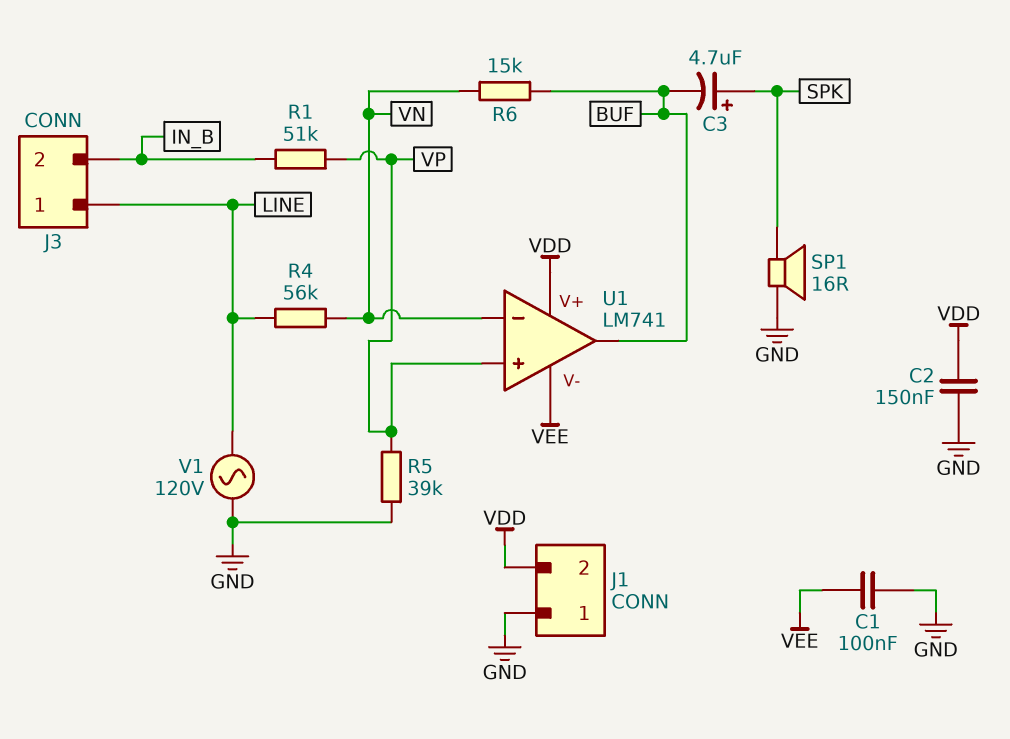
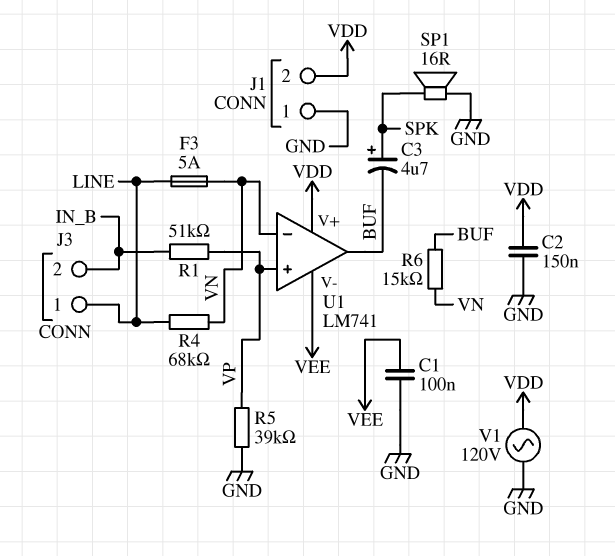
F3: none -> 5A (LINE, VN)
R4: 56k (LINE, VN) -> 68k (LINE, VN)
V1: AC 120V (GND, LINE) -> AC 120V (GND, VDD)

